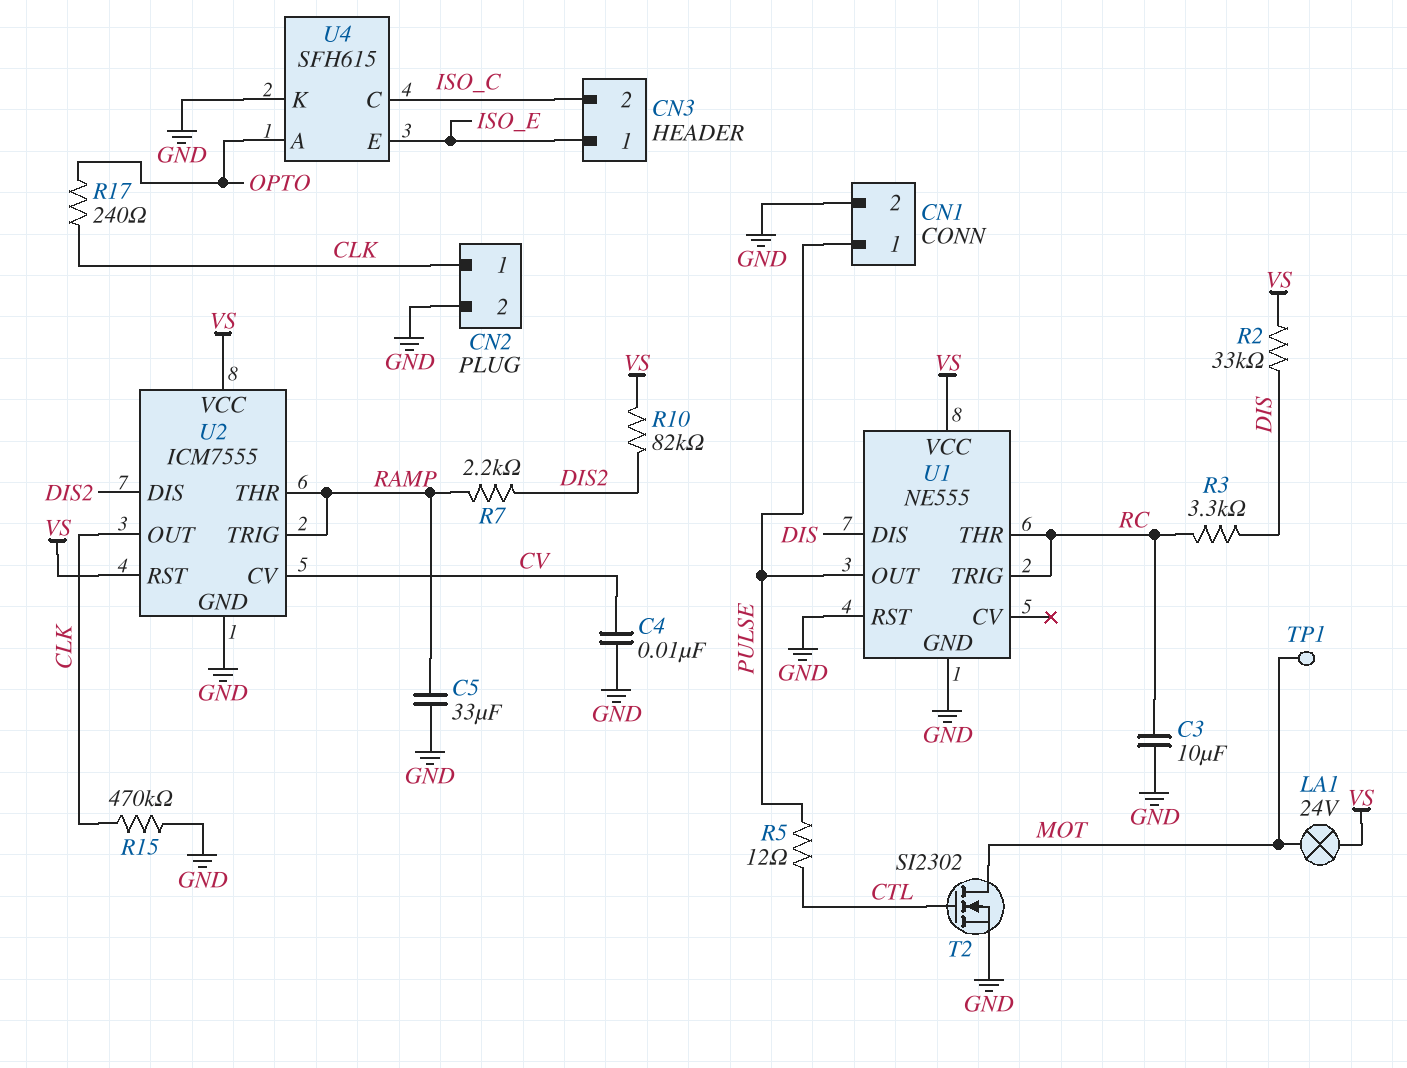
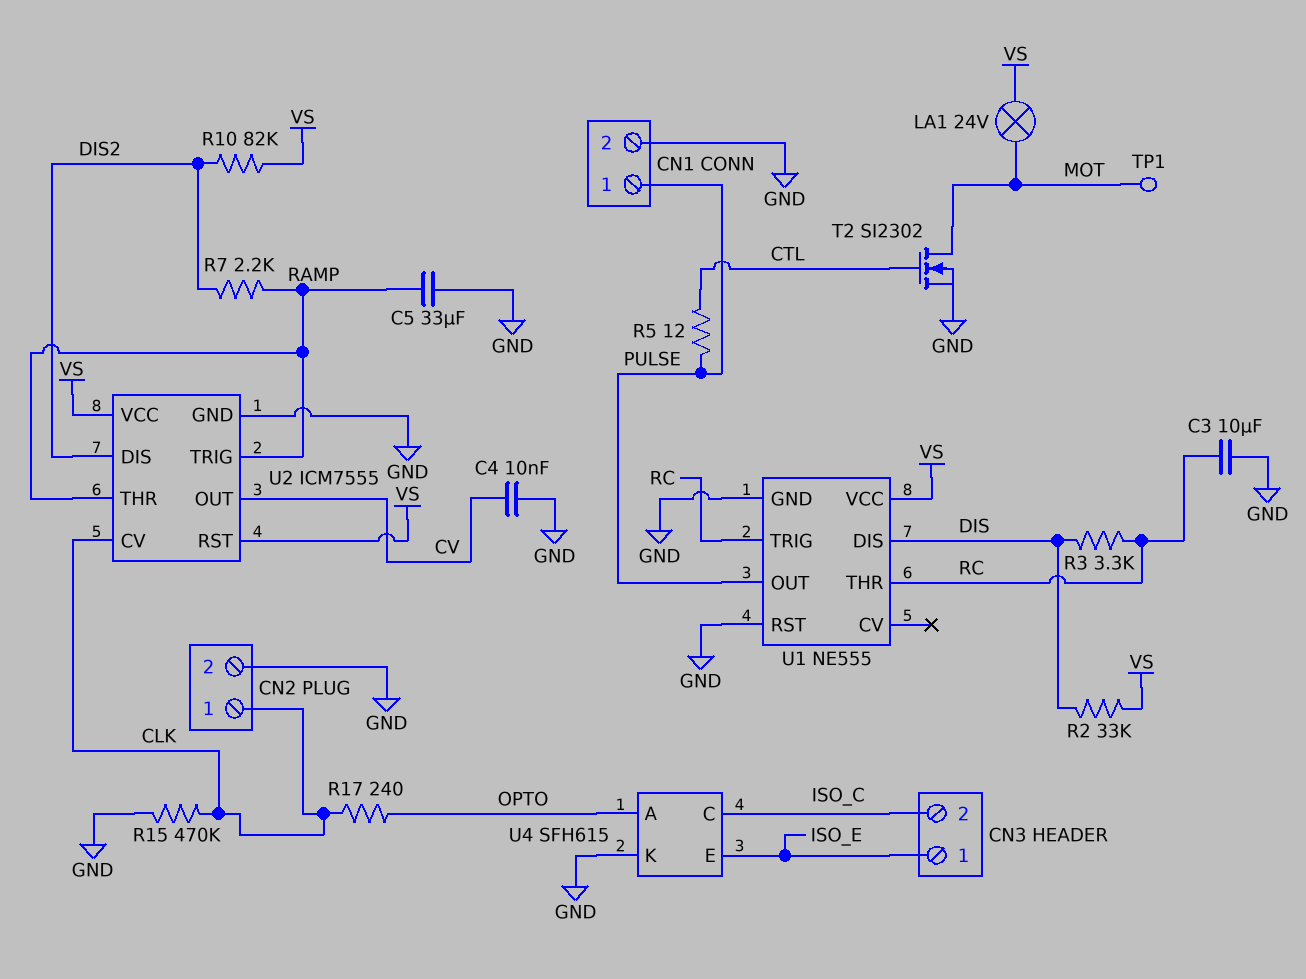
U2 pin CV: CV -> CLK
U2 pin OUT: CLK -> CV

